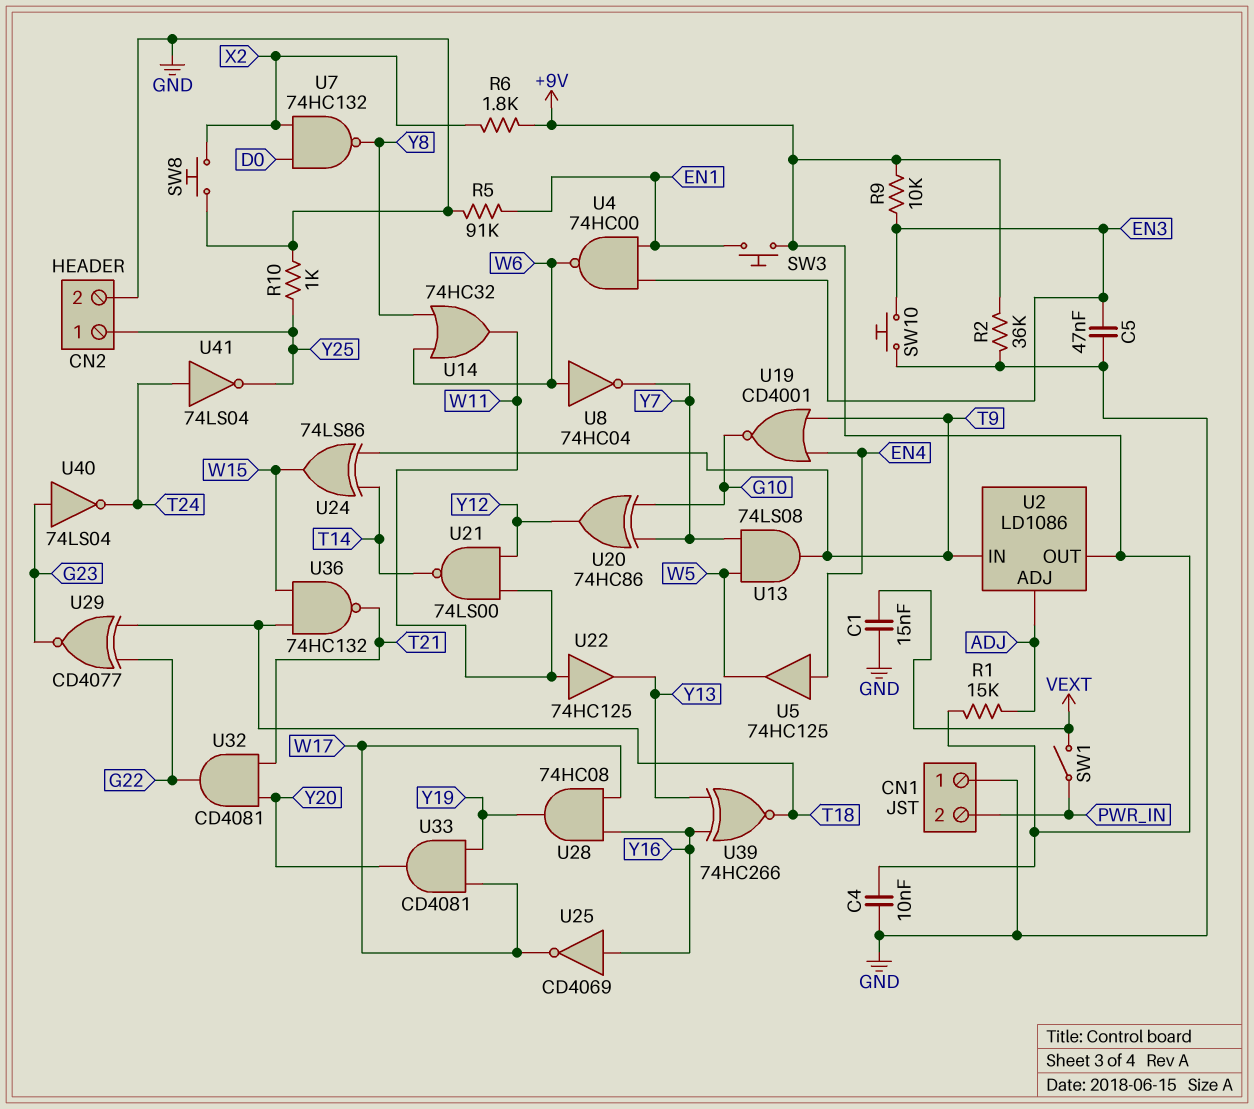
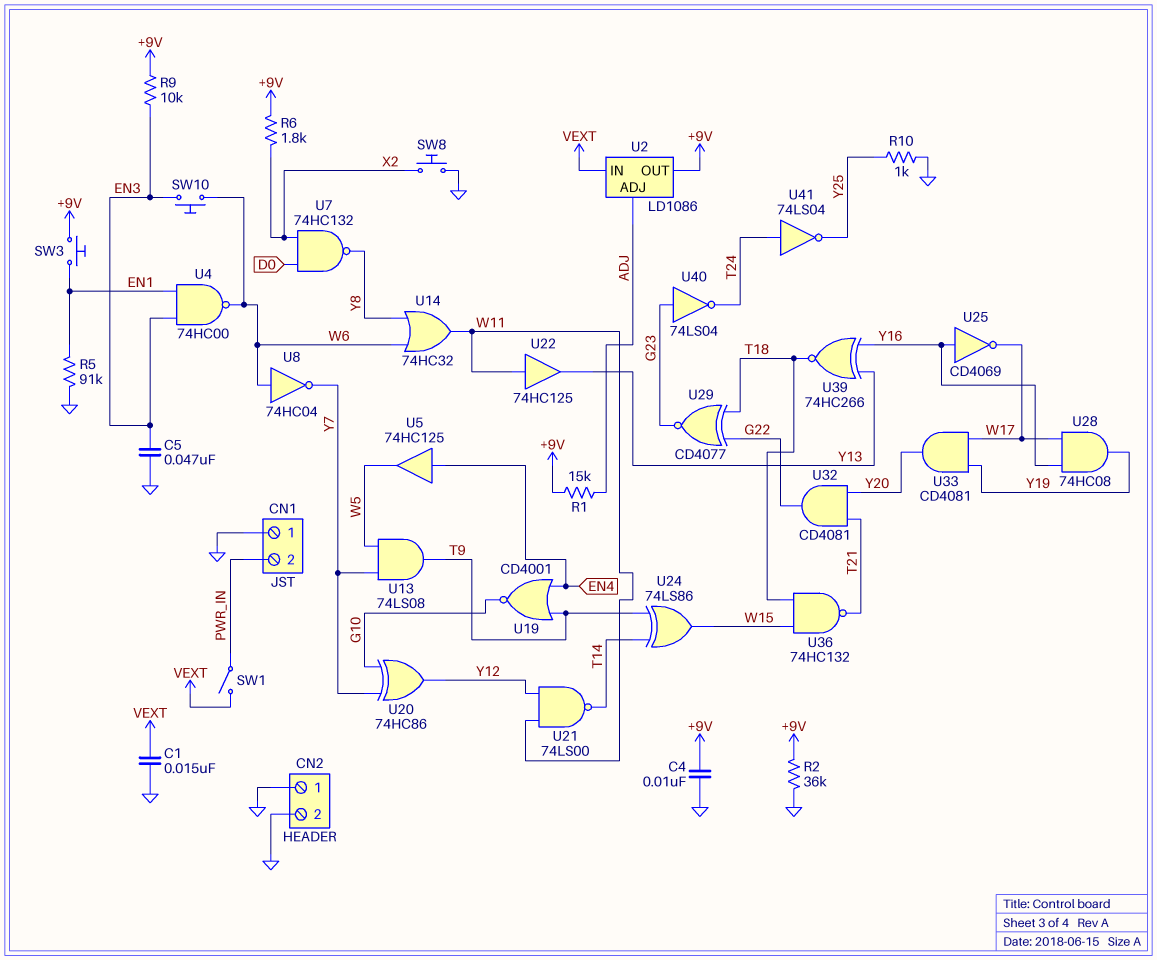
CN2 pin 1: Y25 -> GND
SW10: button (EN3, GND) -> button (EN3, W6)
U2 pin IN: T9 -> VEXT

